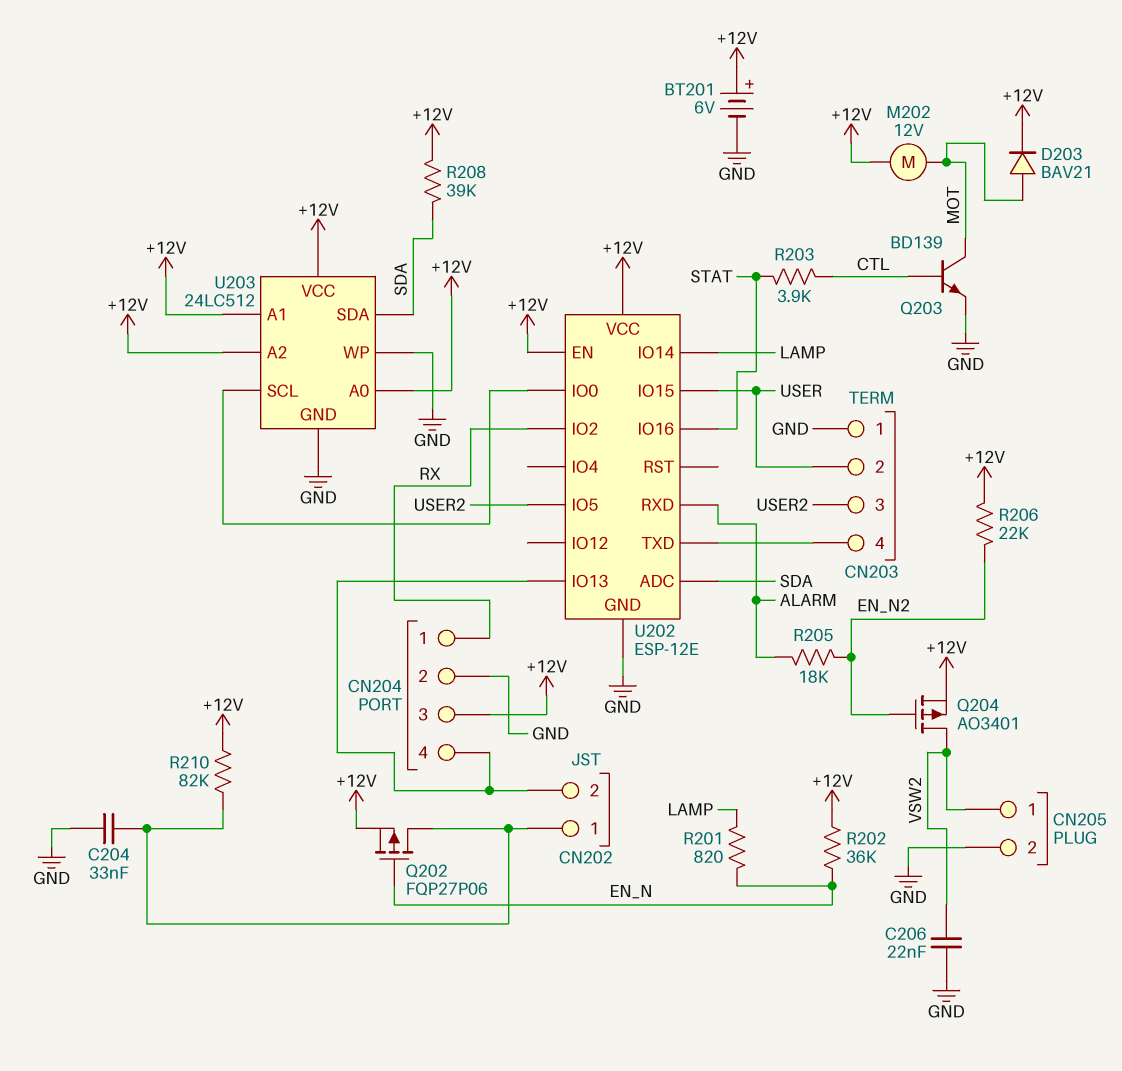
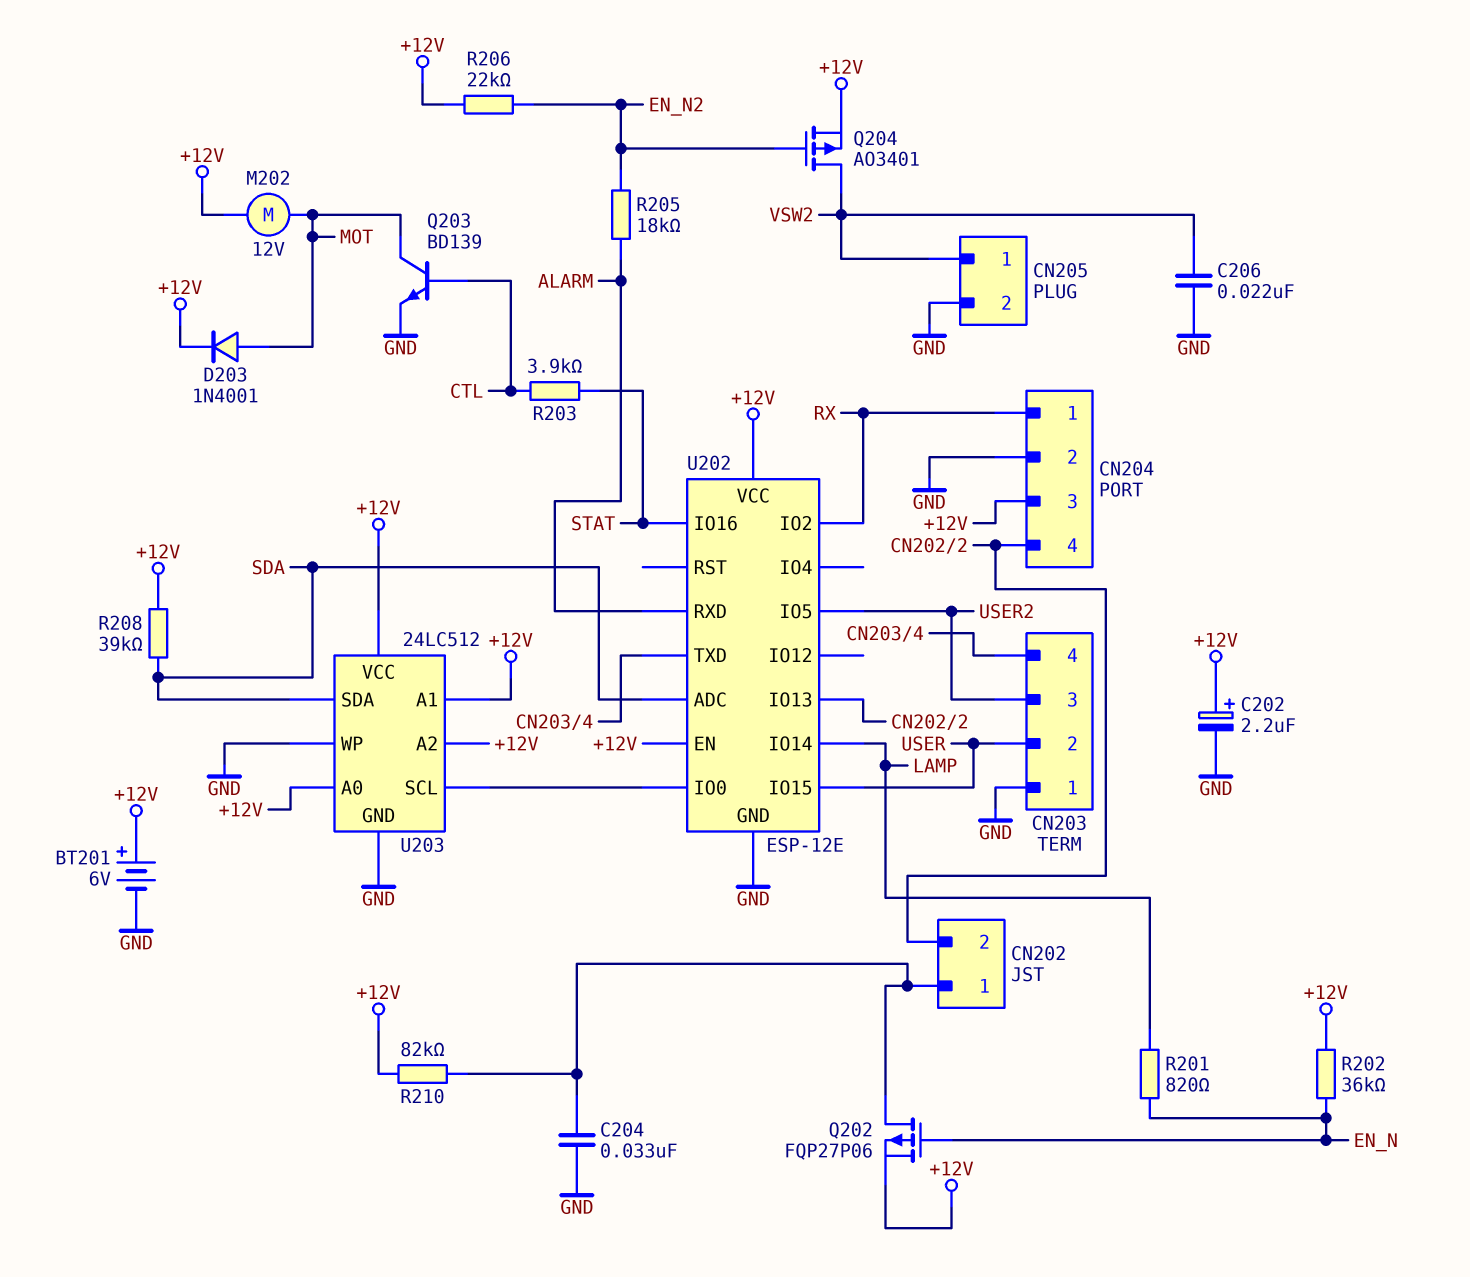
C202: none -> 2.2uF (plus +12V, minus GND)
D203: diode BAV21 (A MOT, K +12V) -> diode 1N4001 (A MOT, K +12V)

